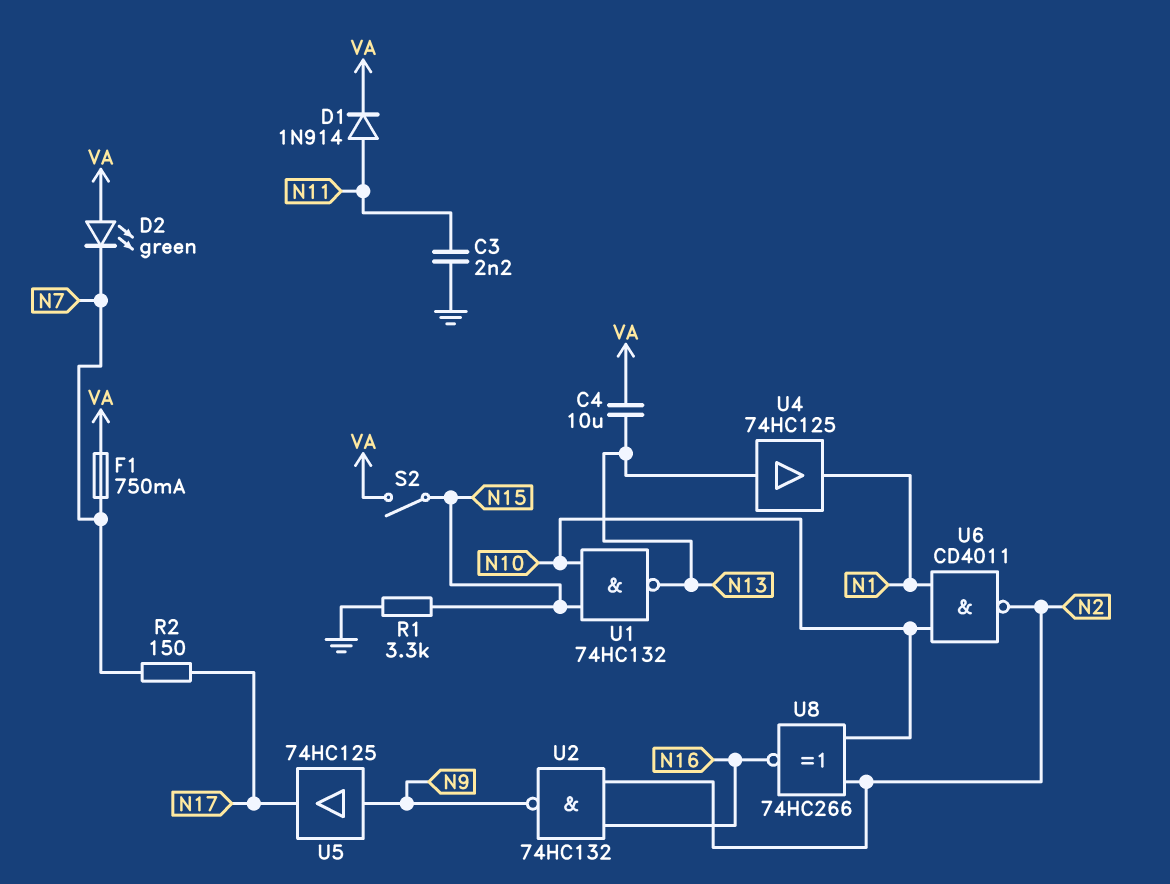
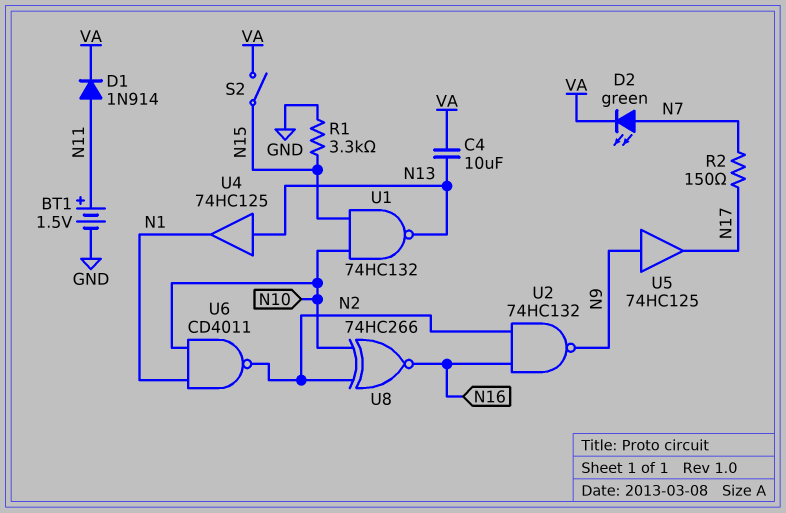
BT1: none -> 1.5V (plus N11, minus GND)
C3: 2.2nF (GND, N11) -> none
D2: LED green (A VA, K N7) -> LED green (A N7, K VA)
F1: 750mA (N7, VA) -> none

